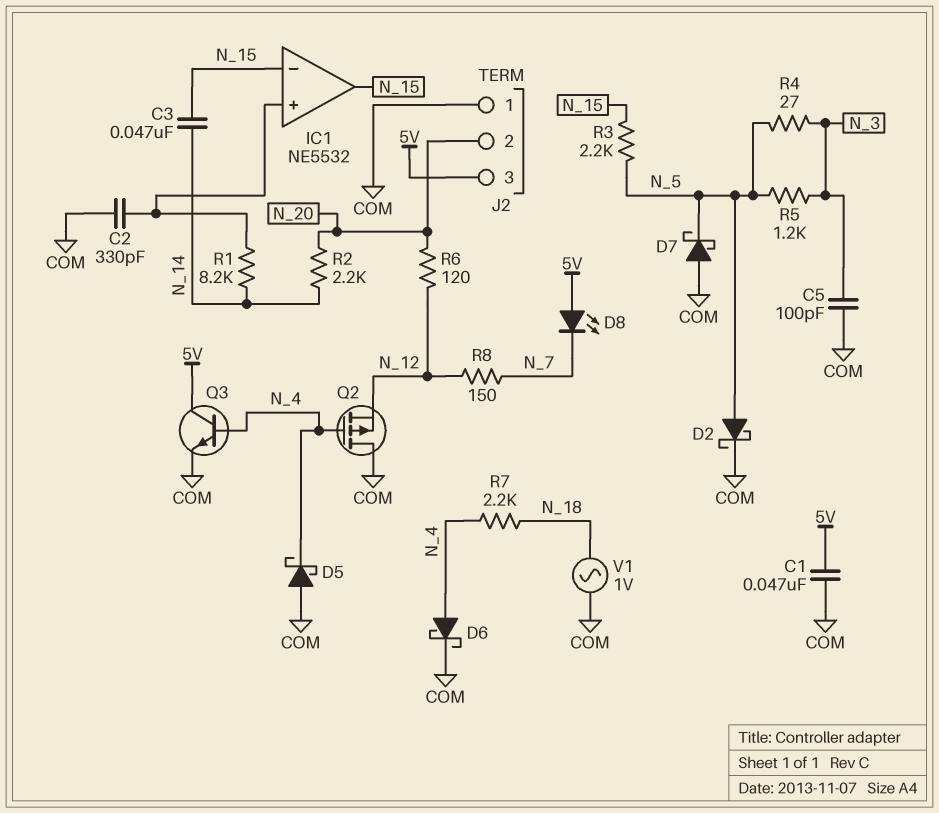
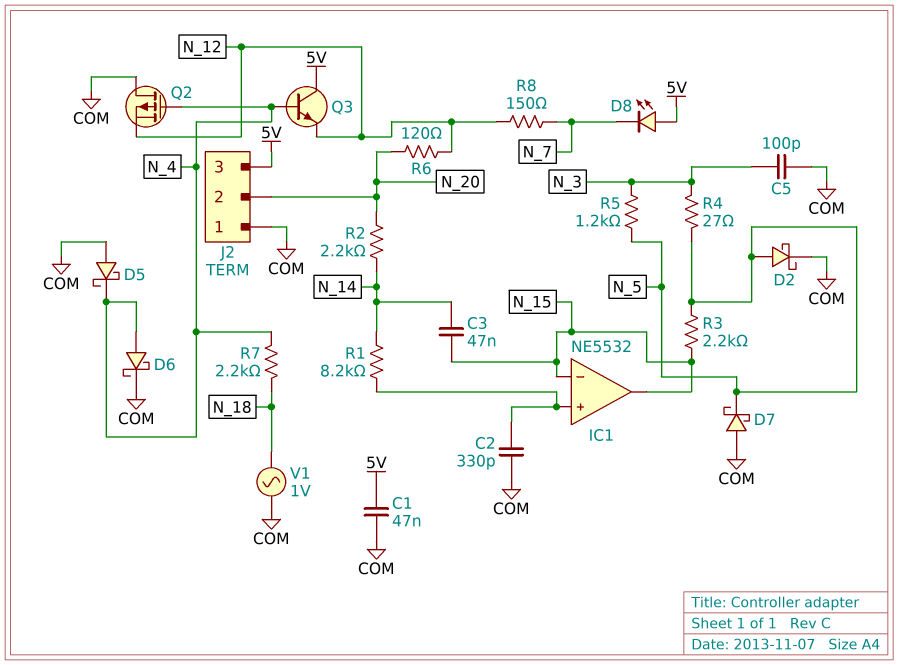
Q3: NPN (B N_4, C 5V, E COM) -> NPN (B N_4, C 5V, E N_12)

